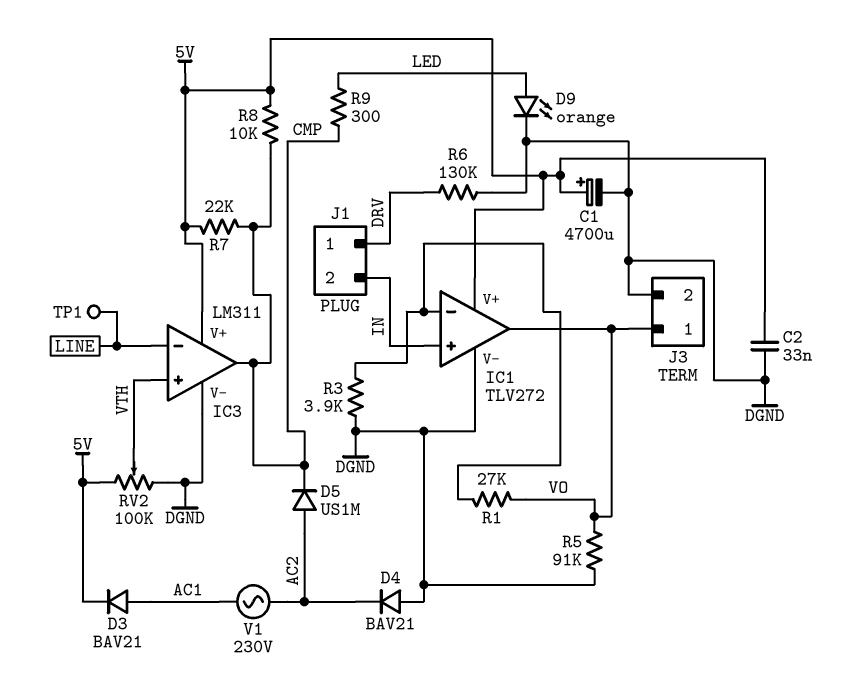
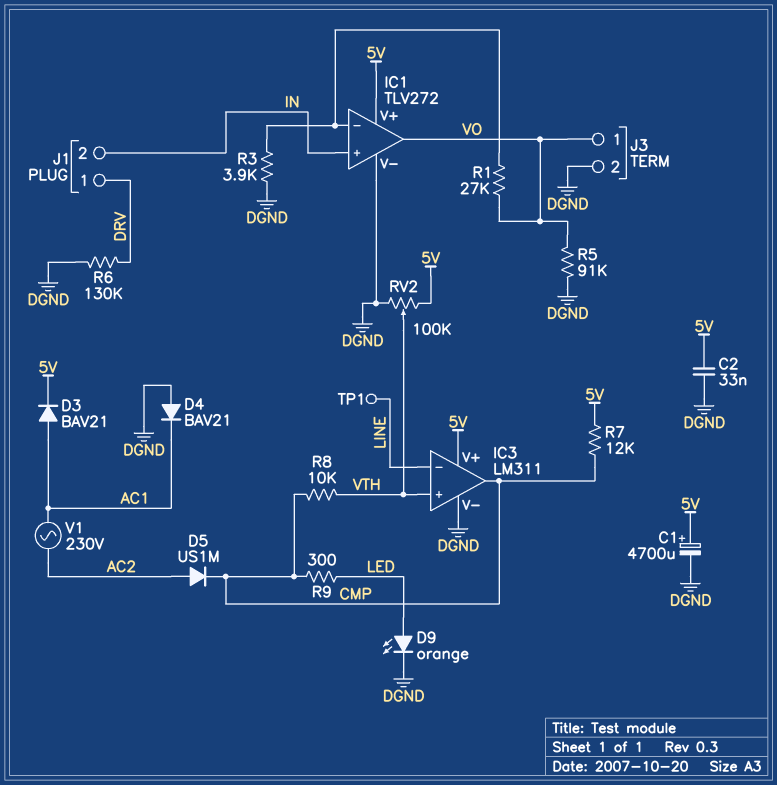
D4: diode BAV21 (A DGND, K AC2) -> diode BAV21 (A DGND, K AC1)
R7: 22k (5V, CMP) -> 12k (5V, CMP)
R8: 10k (5V, CMP) -> 10k (CMP, VTH)

